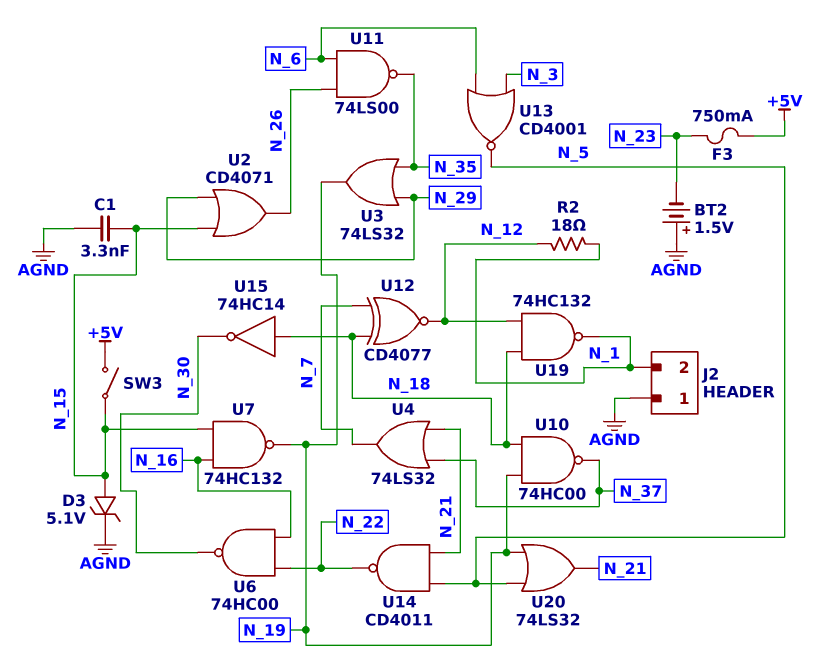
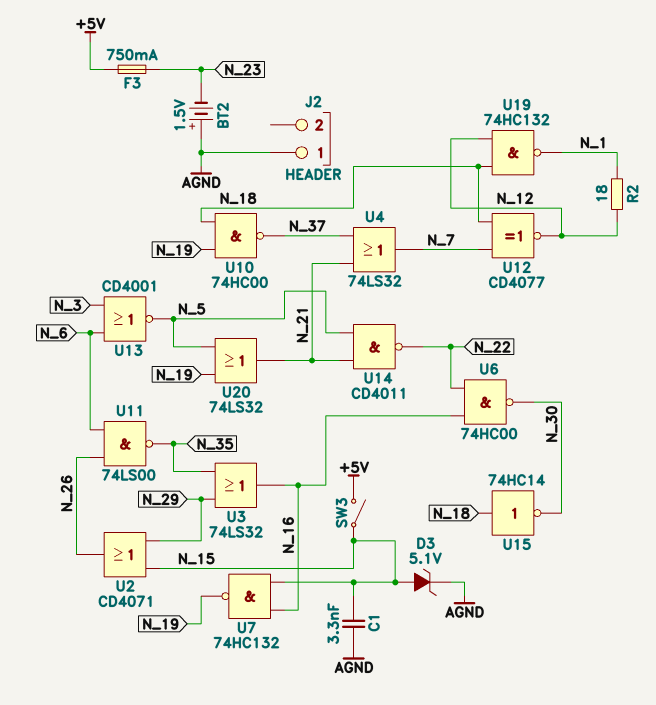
J2 pin 2: N_1 -> none
U3: OR 74LS32 (in N_29, in N_35, out N_19) -> OR 74LS32 (in N_29, in N_35, out N_16)

